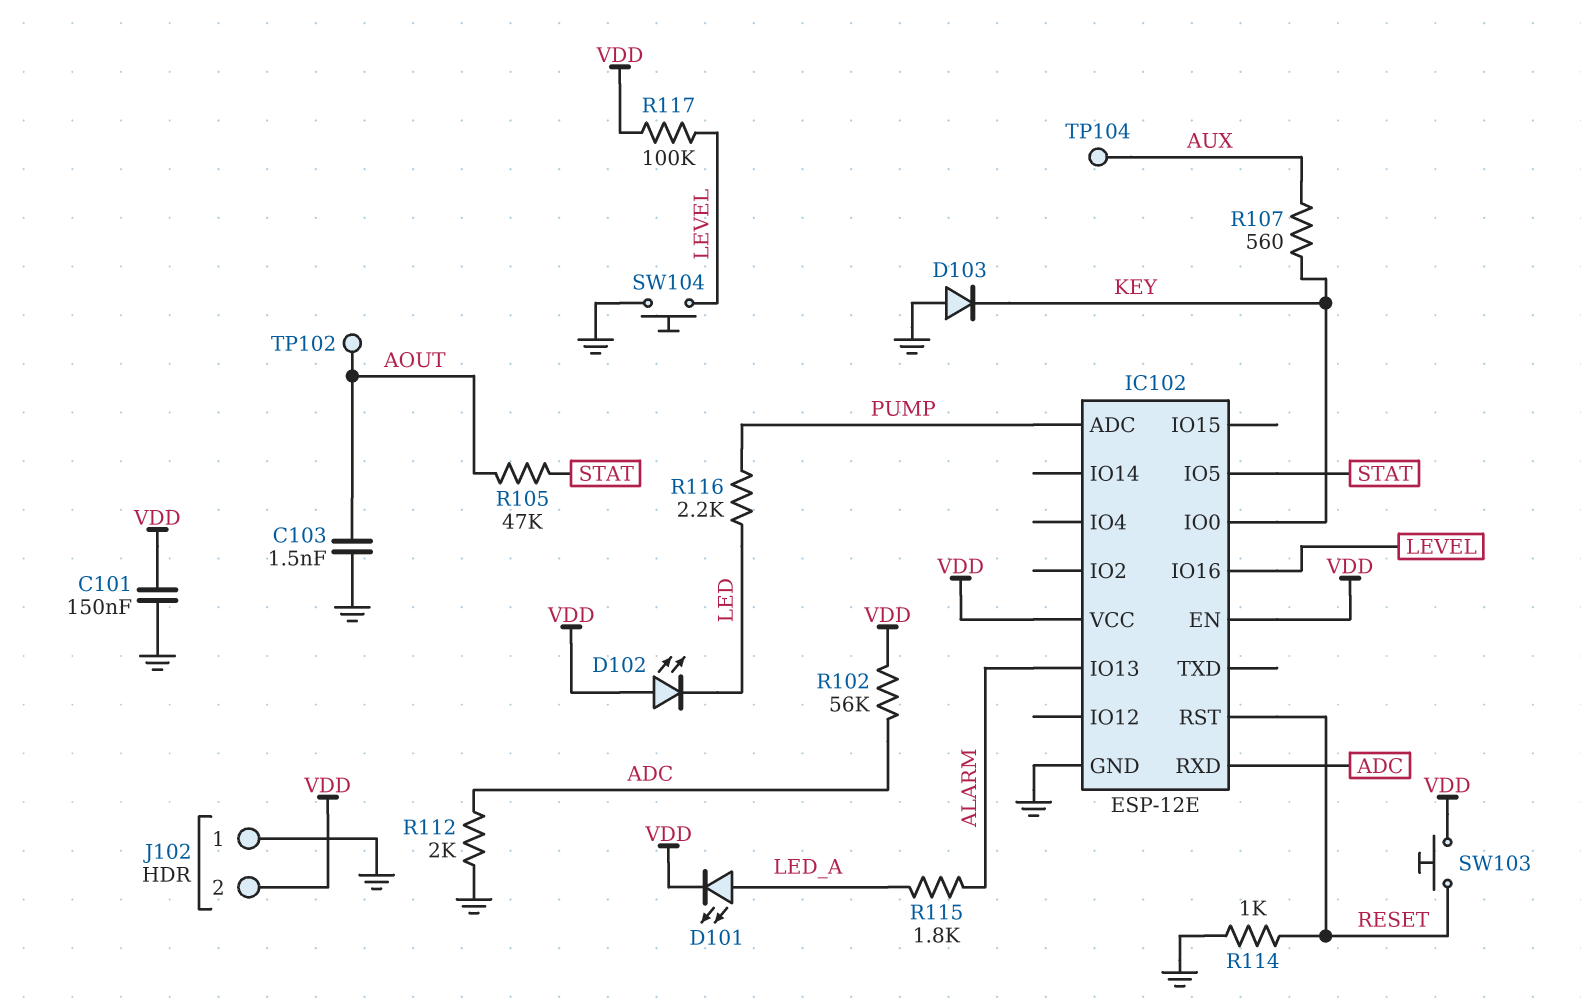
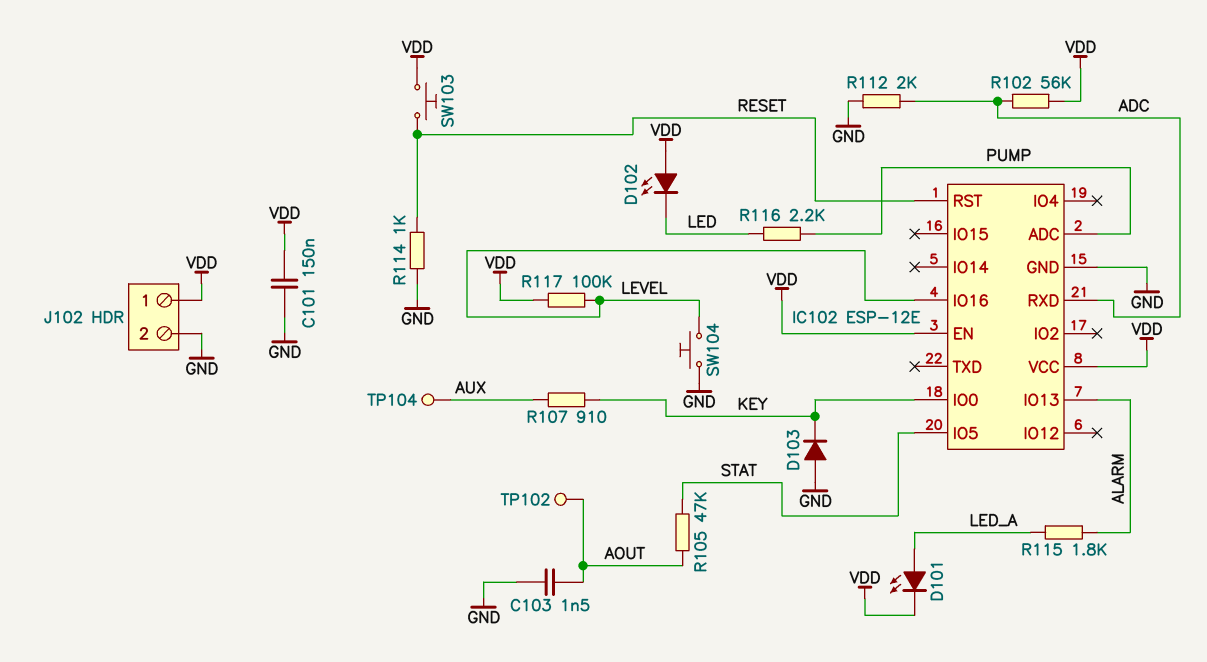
J102 pin 1: GND -> VDD
J102 pin 2: VDD -> GND
R107: 560 (AUX, KEY) -> 910 (AUX, KEY)

